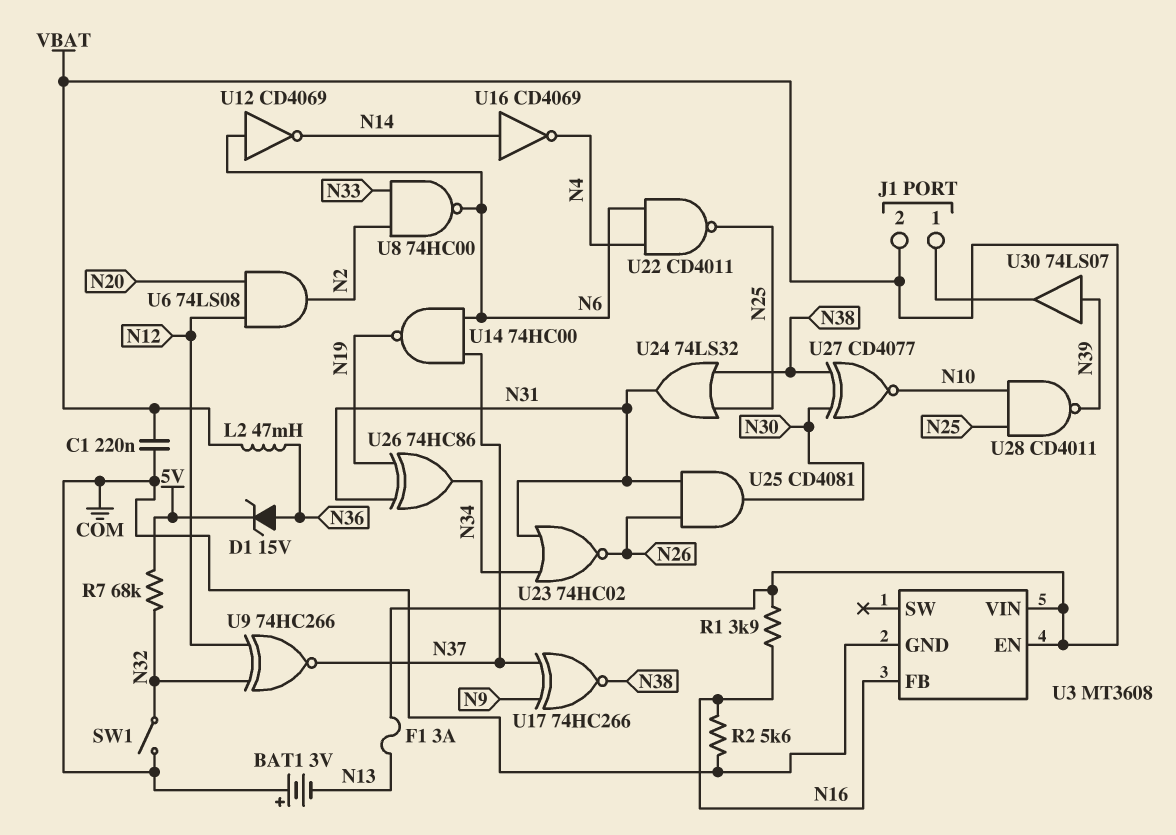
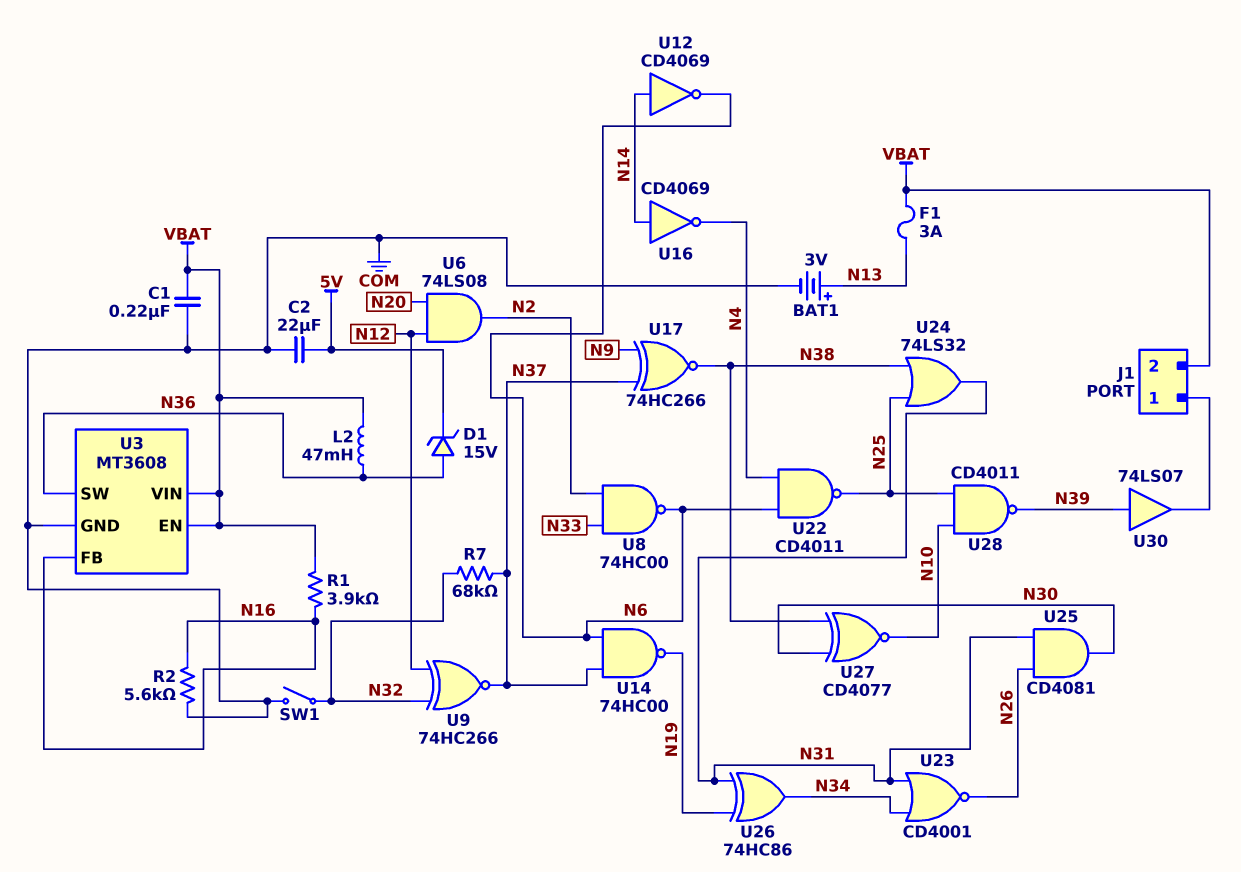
BAT1: 3V (plus COM, minus N13) -> 3V (plus N13, minus COM)
C2: none -> 22uF (5V, COM)
R7: 68k (5V, N32) -> 68k (N32, N37)
U3 pin SW: none -> N36
U12: NOT CD4069 (in N6, out N14) -> NOT CD4069 (in N14, out N6)
U23: NOR 74HC02 (in N31, in N34, out N26) -> NOR CD4001 (in N31, in N34, out N26)

